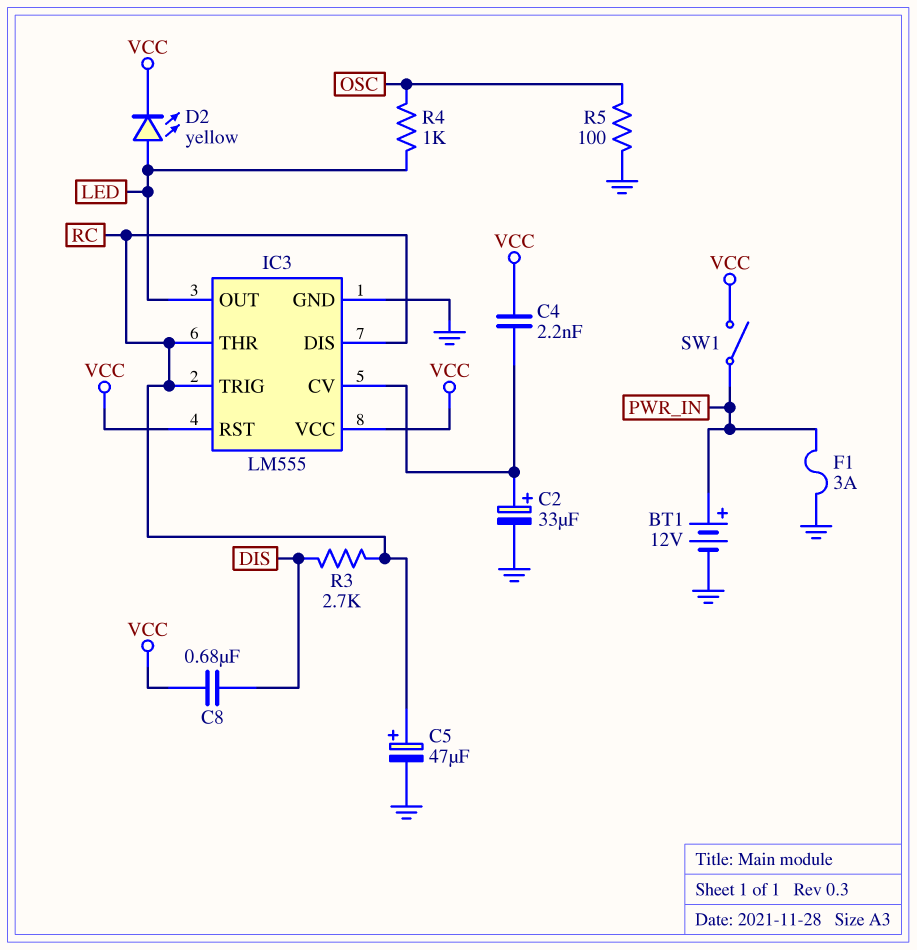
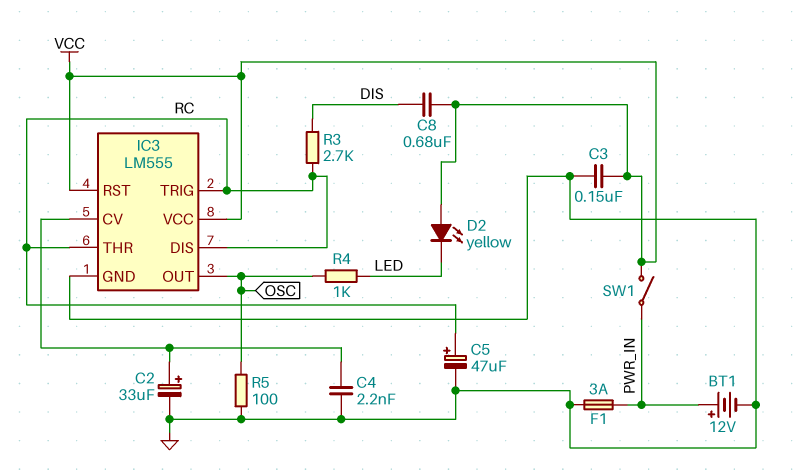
C3: none -> 150nF (GND, VCC)
C4: 2.2nF (IC3/CV, VCC) -> 2.2nF (GND, IC3/CV)
D2: LED yellow (A LED, K VCC) -> LED yellow (A VCC, K LED)
IC3 pin OUT: LED -> OSC

